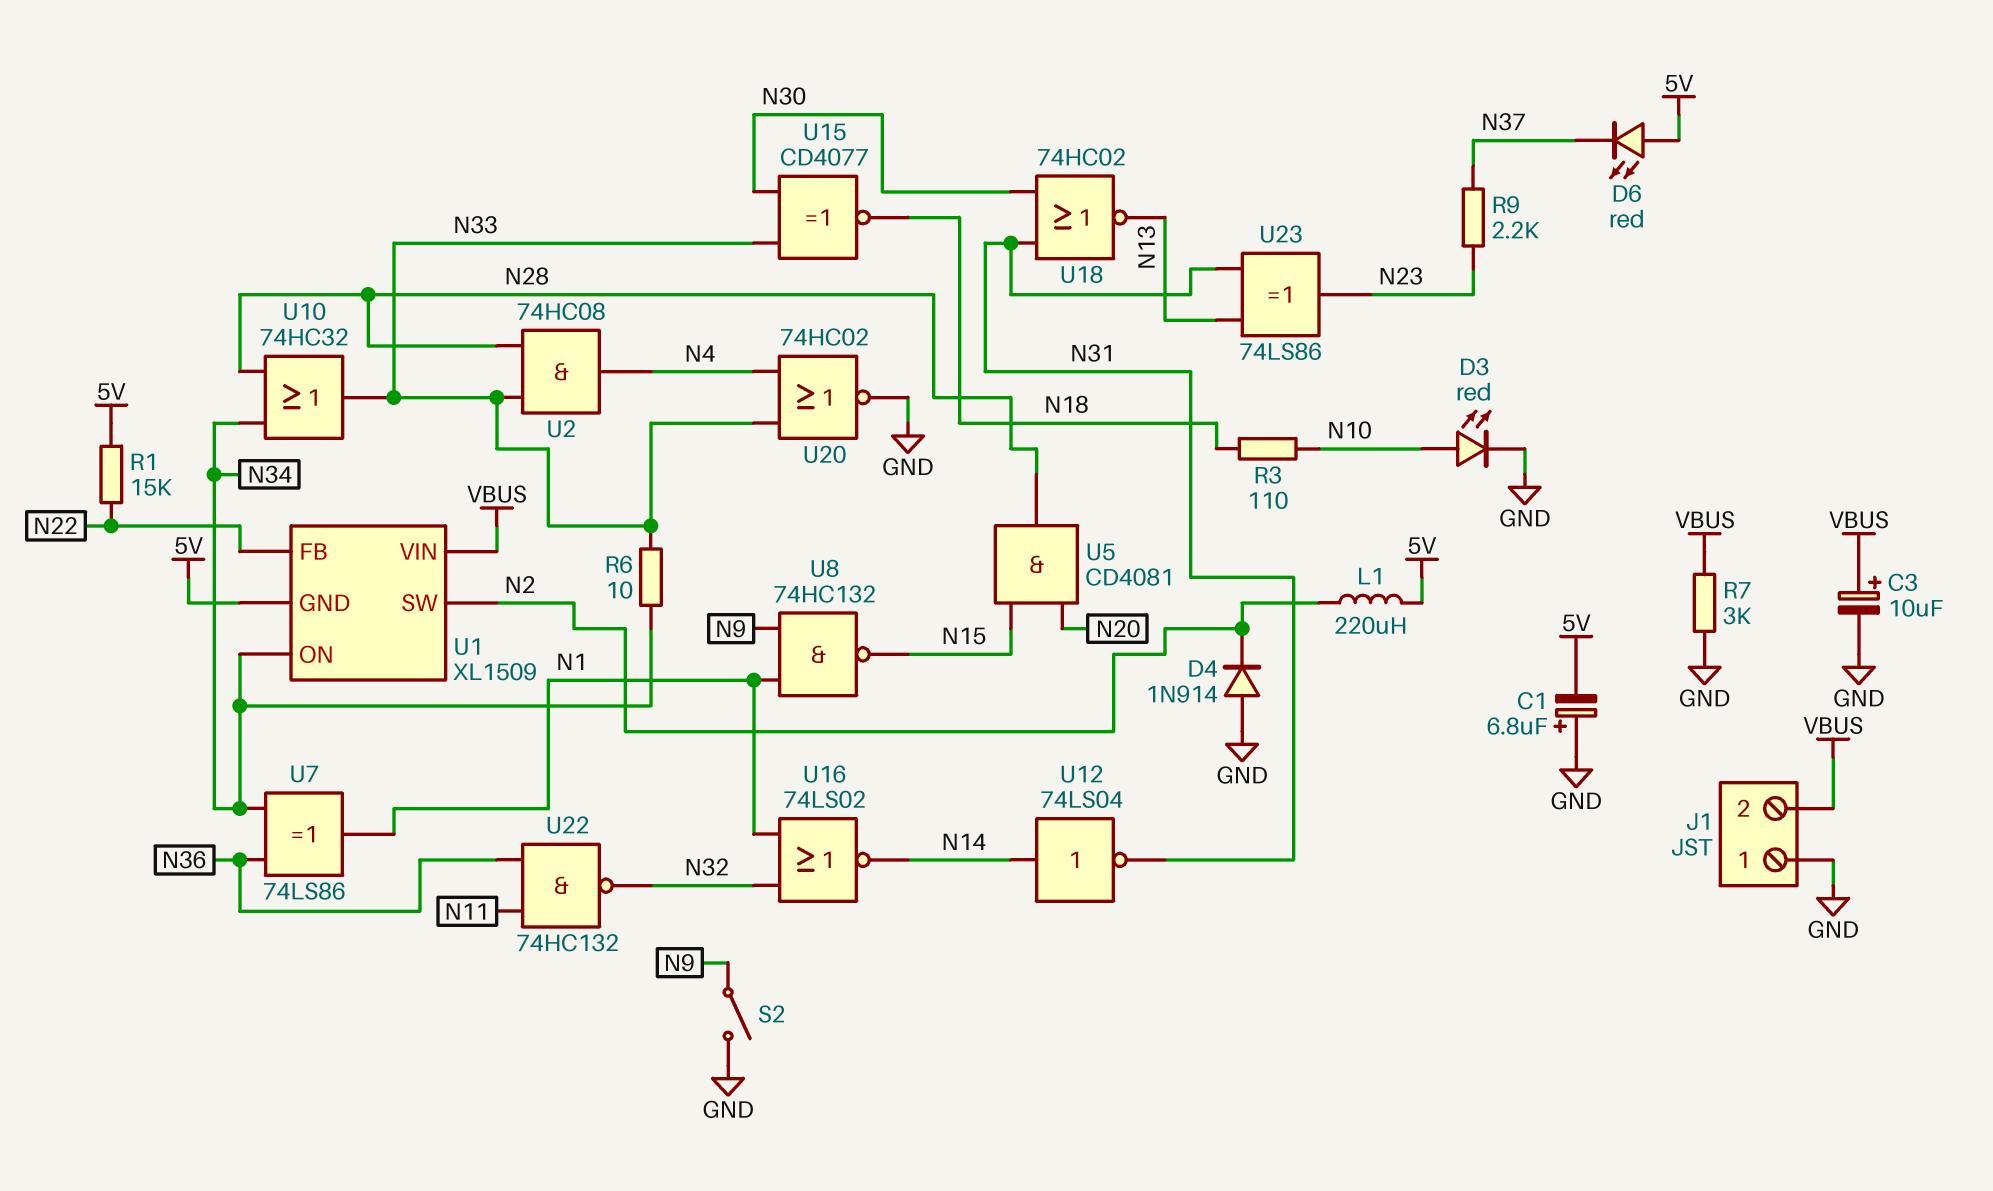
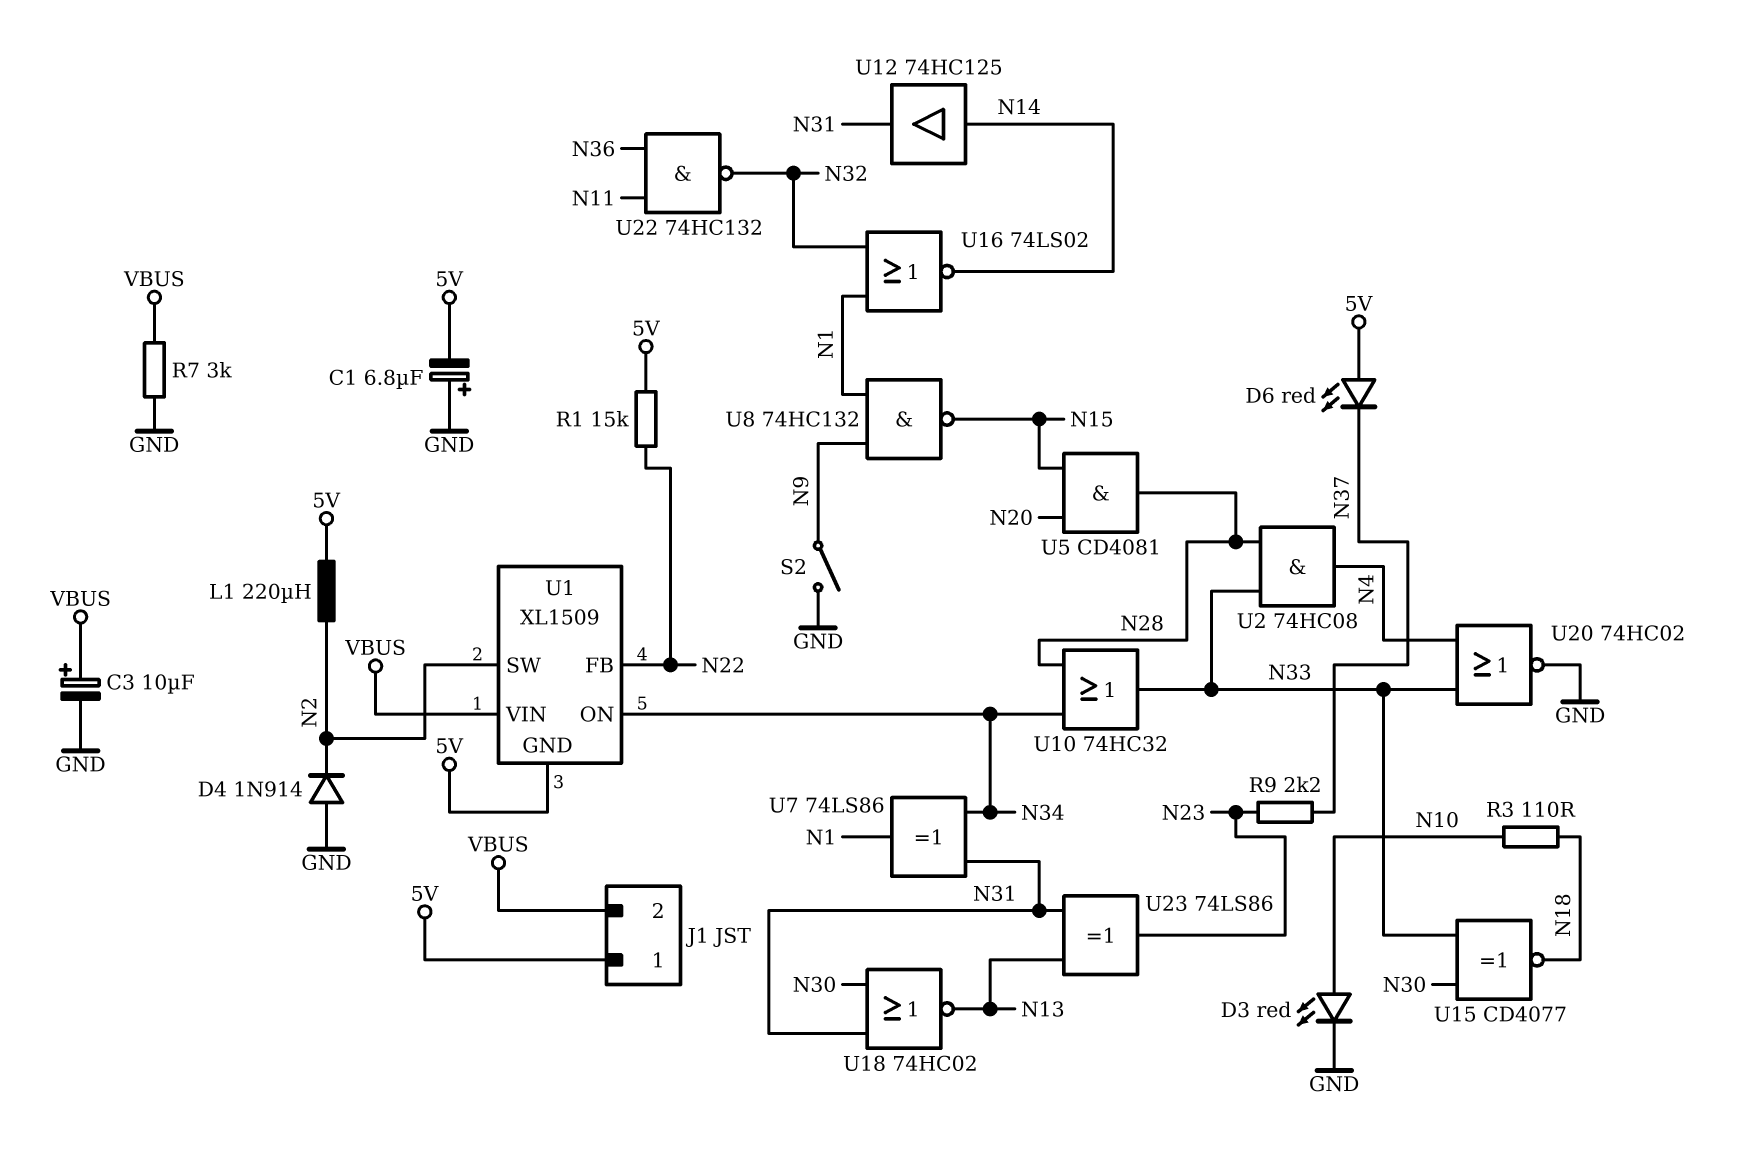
J1 pin 1: GND -> 5V
R6: 10 (N33, N34) -> none
U7: XOR 74LS86 (in N34, in N36, out N1) -> XOR 74LS86 (in N31, in N34, out N1)
U12: NOT 74LS04 (in N14, out N31) -> buffer 74HC125 (in N14, out N31)

